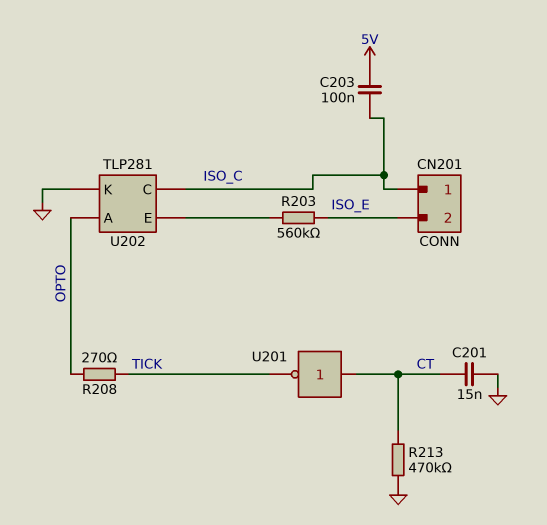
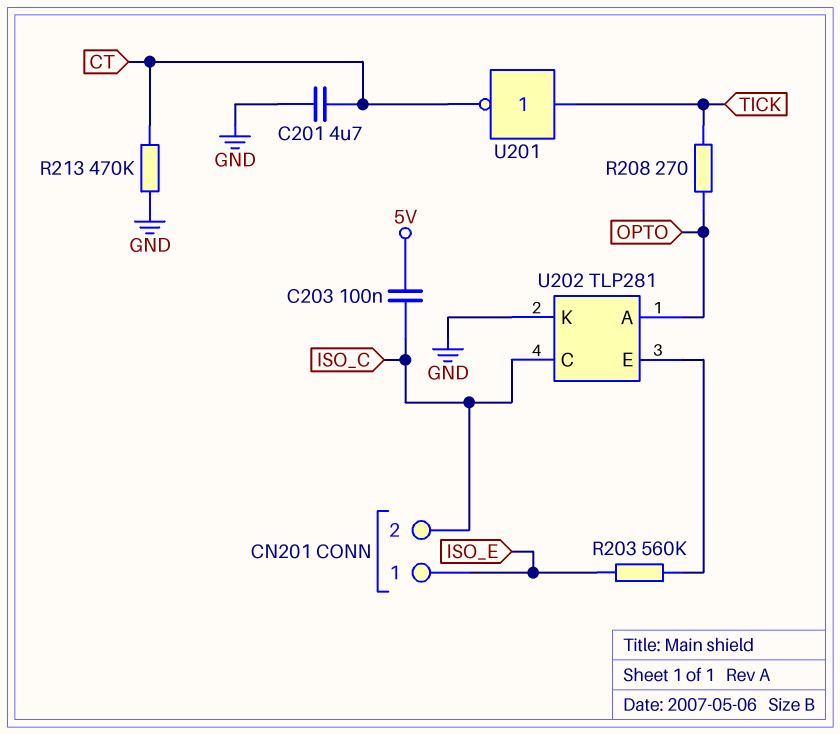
C201: 15nF (CT, GND) -> 4.7uF (CT, GND)
CN201 pin 1: ISO_C -> ISO_E
CN201 pin 2: ISO_E -> ISO_C
U201: NOT (in CT, out TICK) -> NOT (in TICK, out CT)

